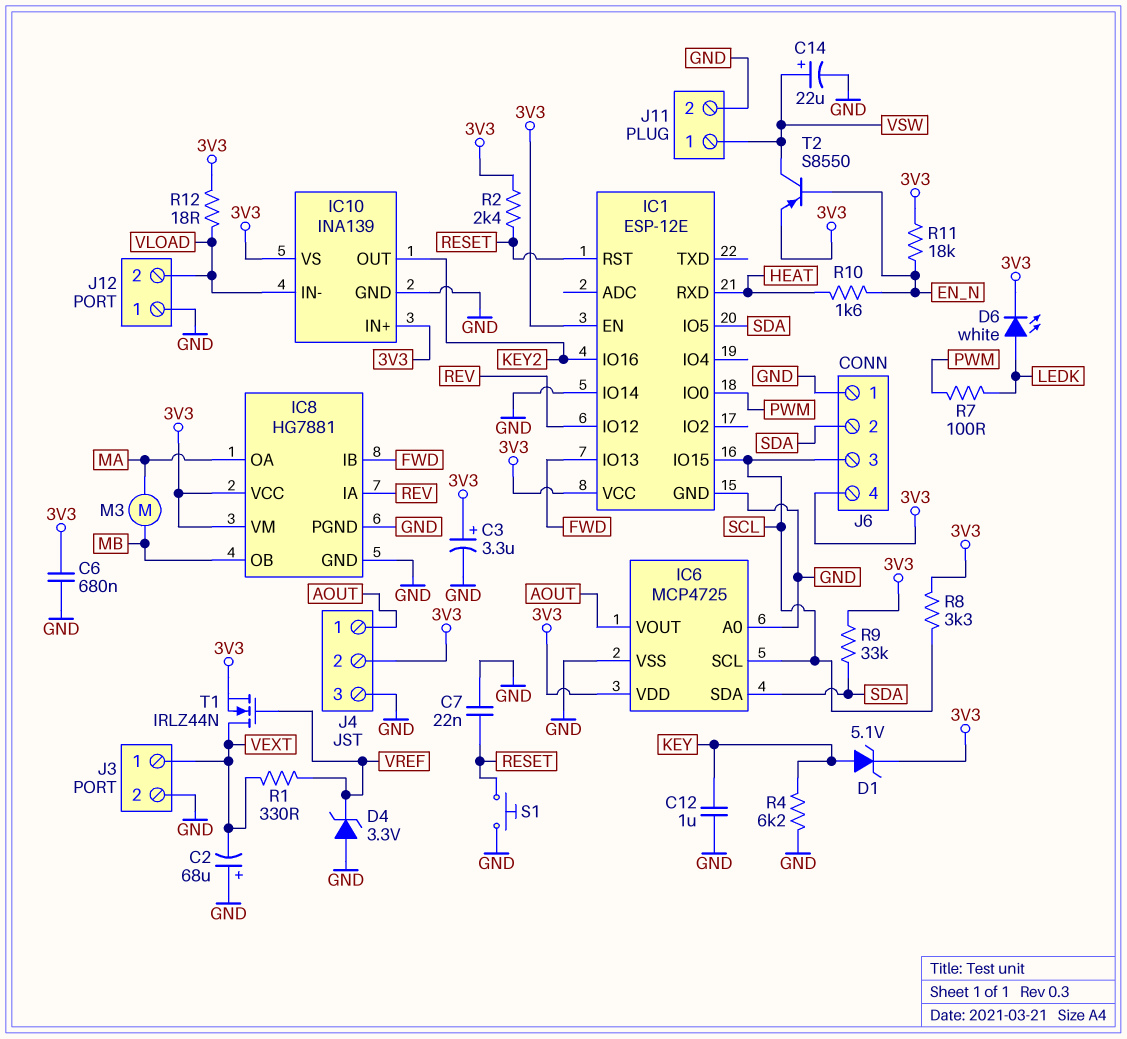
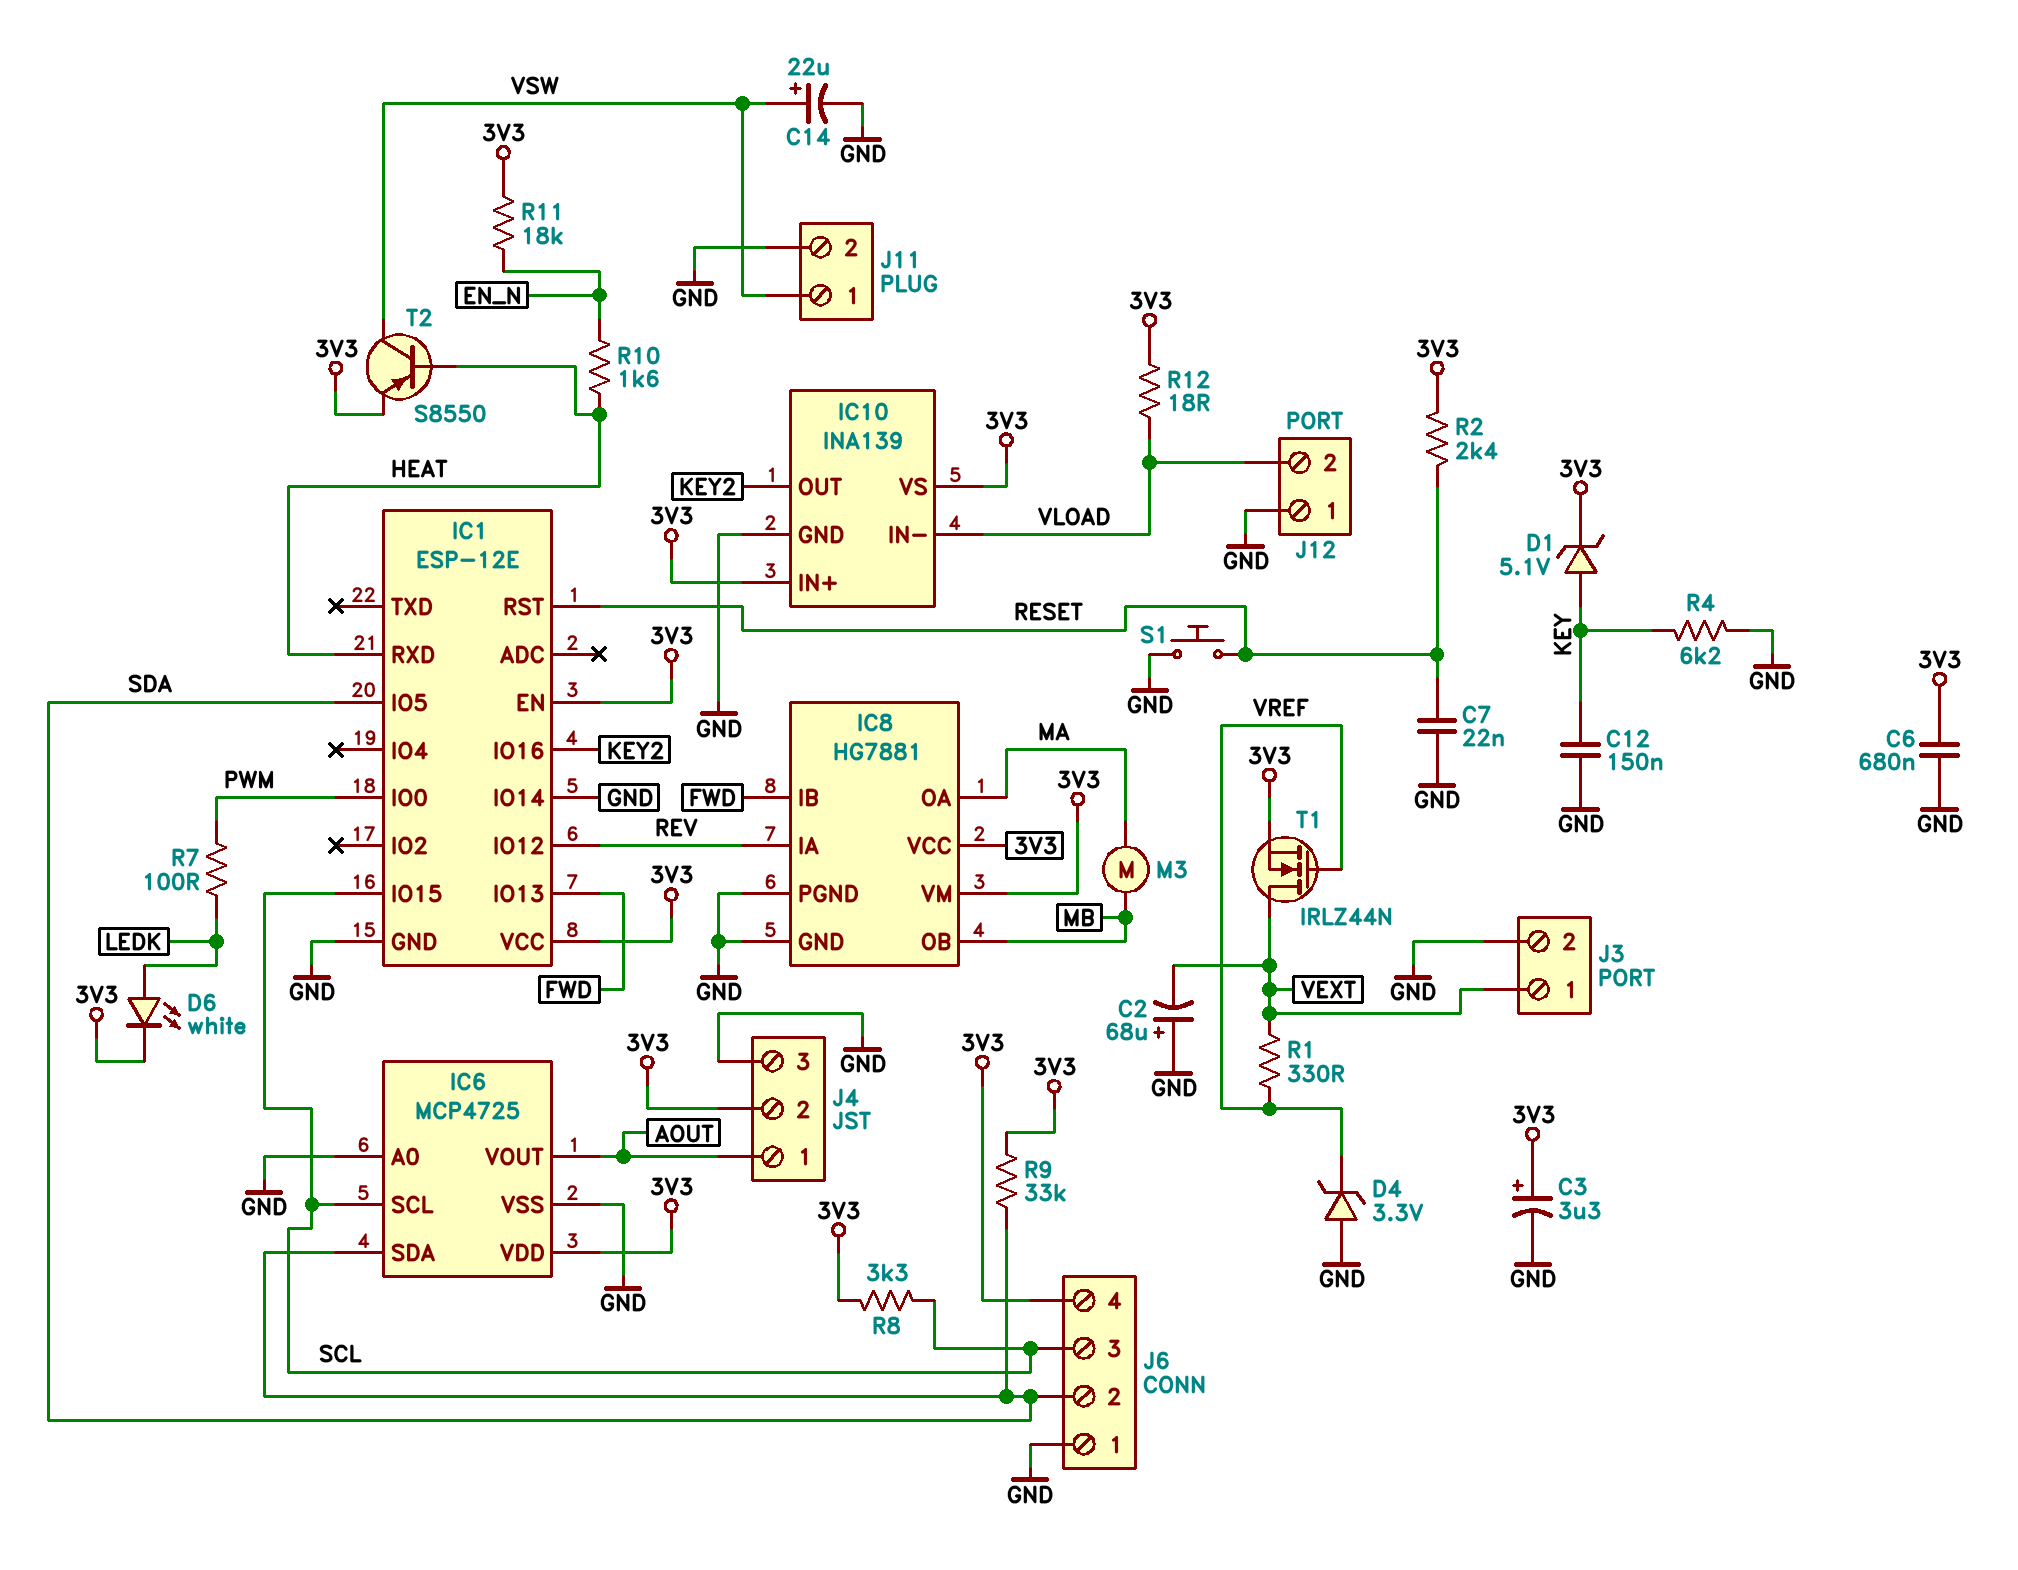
C12: 1uF (GND, KEY) -> 150nF (GND, KEY)
T2: PNP S8550 (B EN_N, C VSW, E 3V3) -> PNP S8550 (B HEAT, C VSW, E 3V3)

